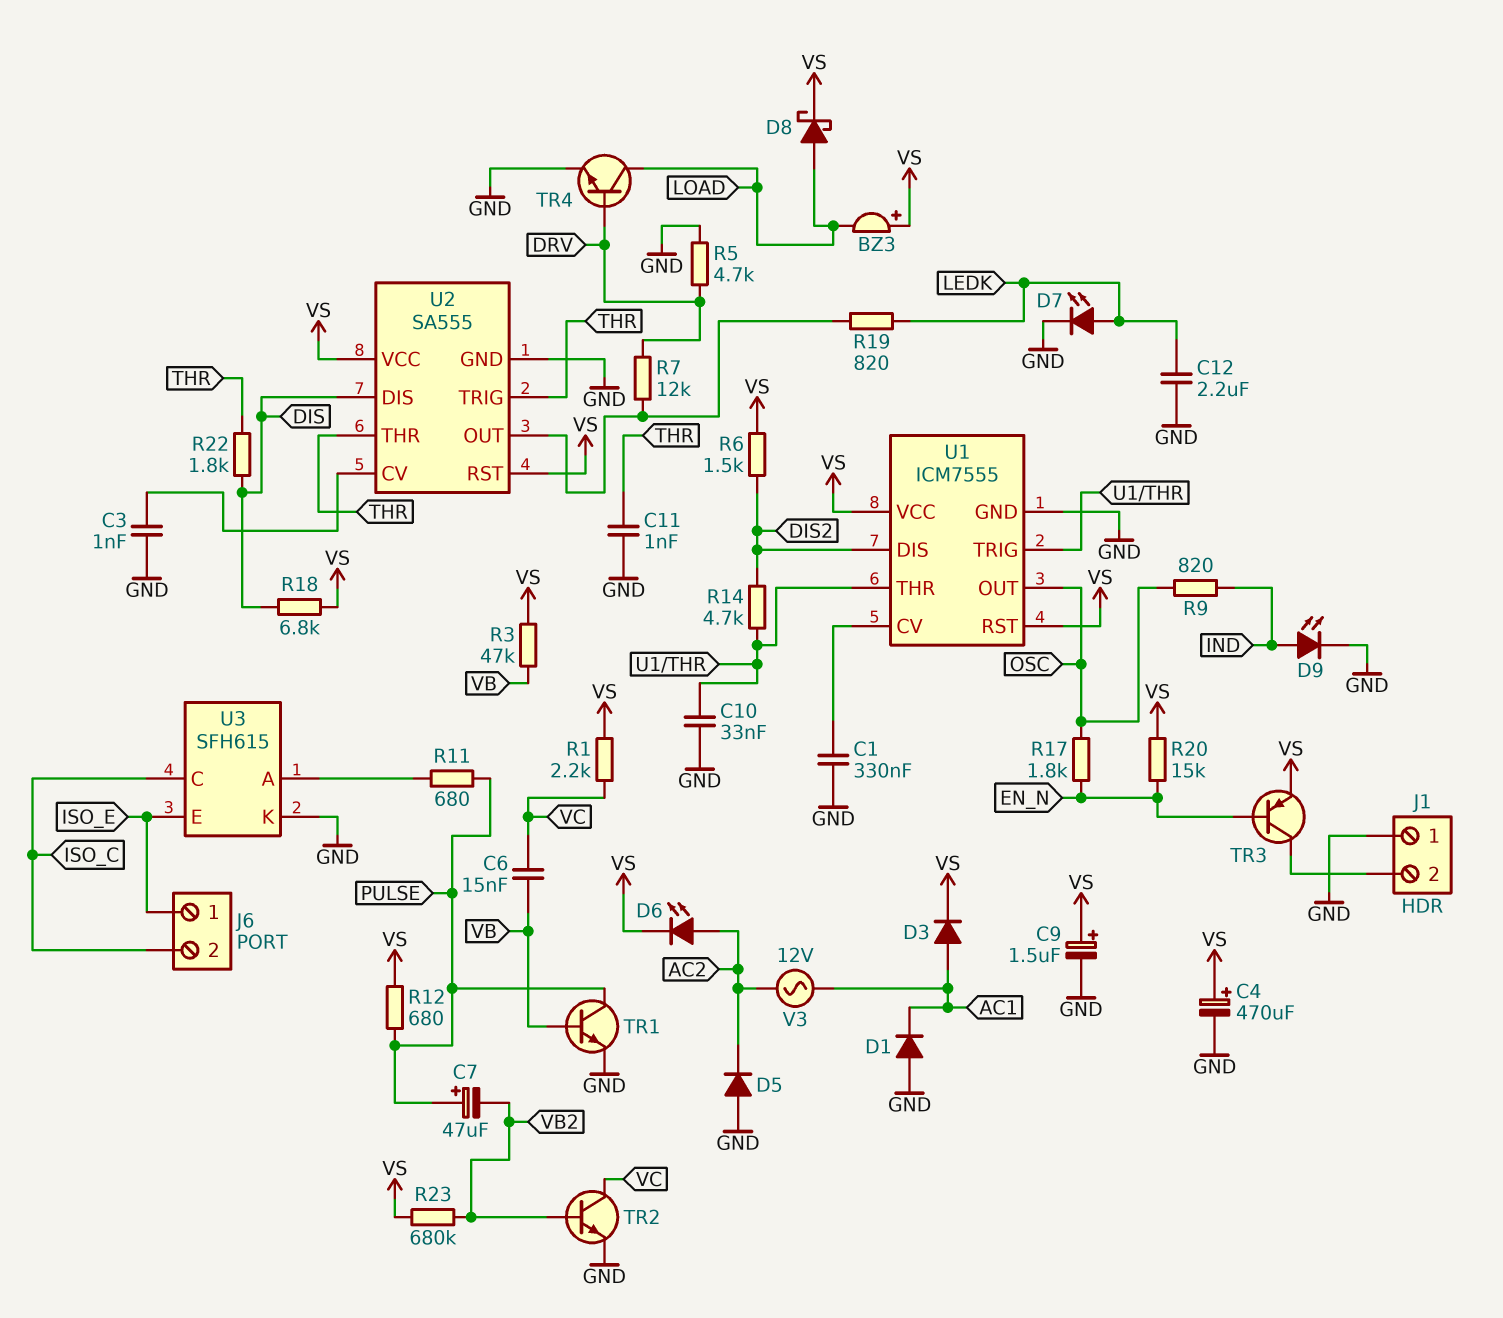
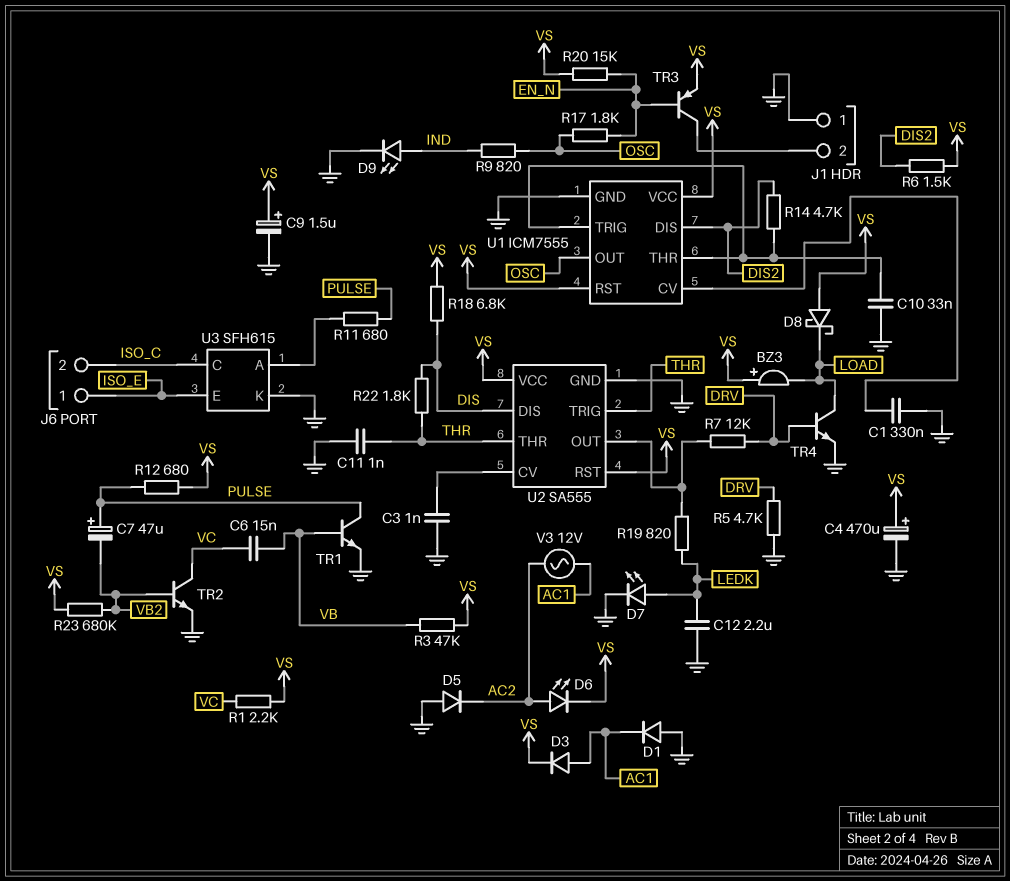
D8: schottky (A LOAD, K VS) -> schottky (A VS, K LOAD)

